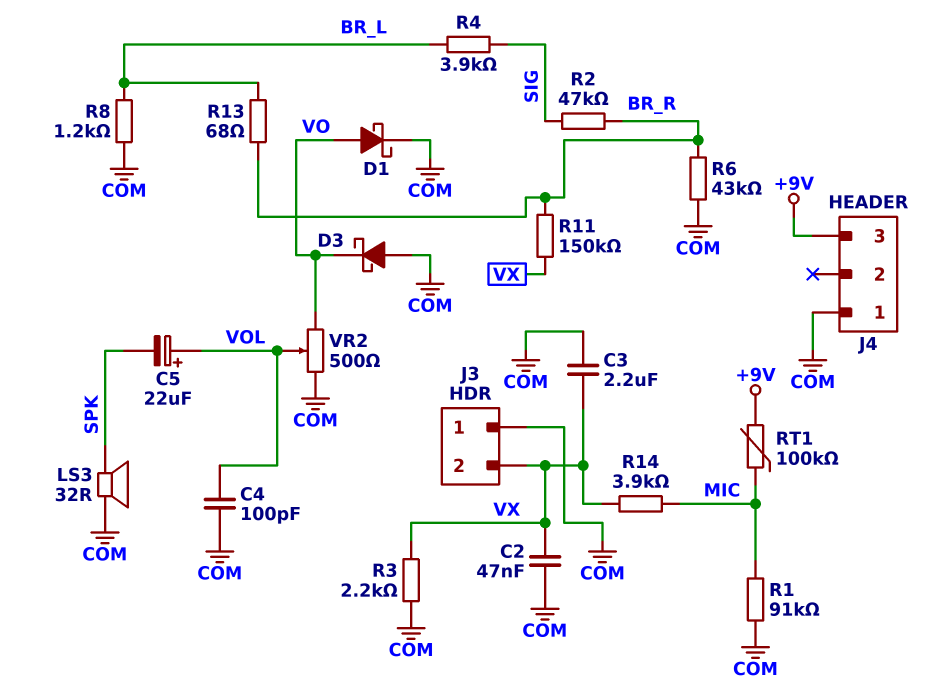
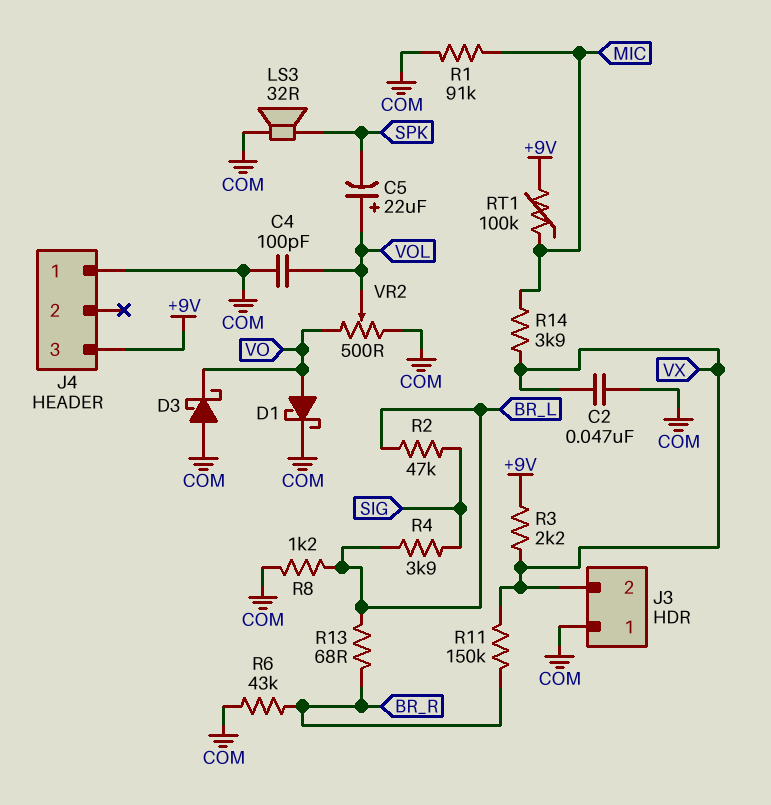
C3: 2.2uF (COM, VX) -> none
R2: 47k (BR_R, SIG) -> 47k (BR_L, SIG)
R3: 2.2k (COM, VX) -> 2.2k (+9V, VX)

